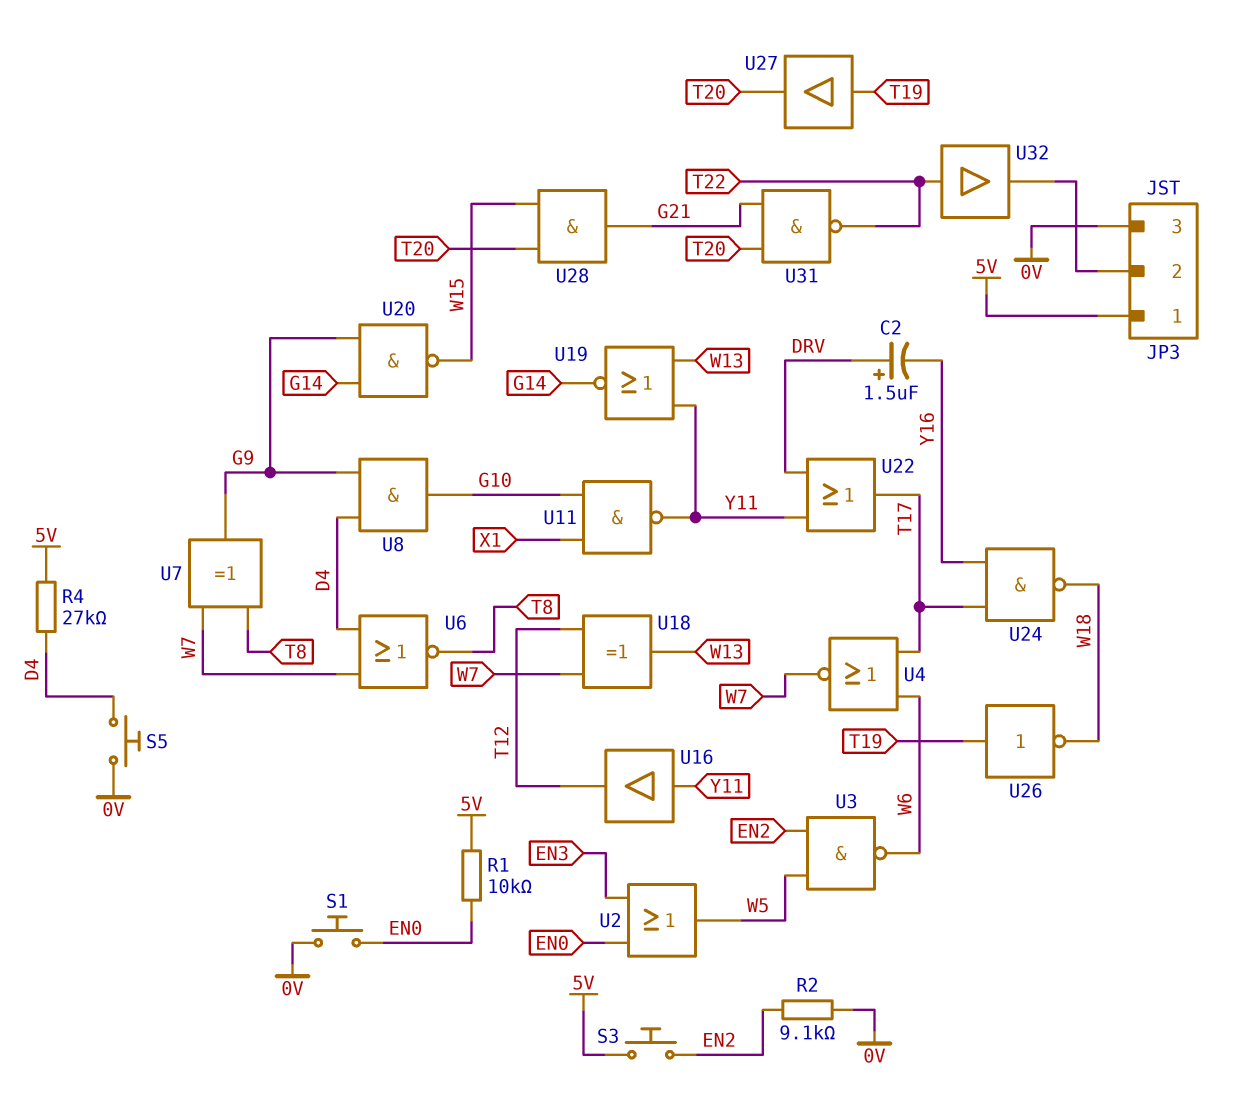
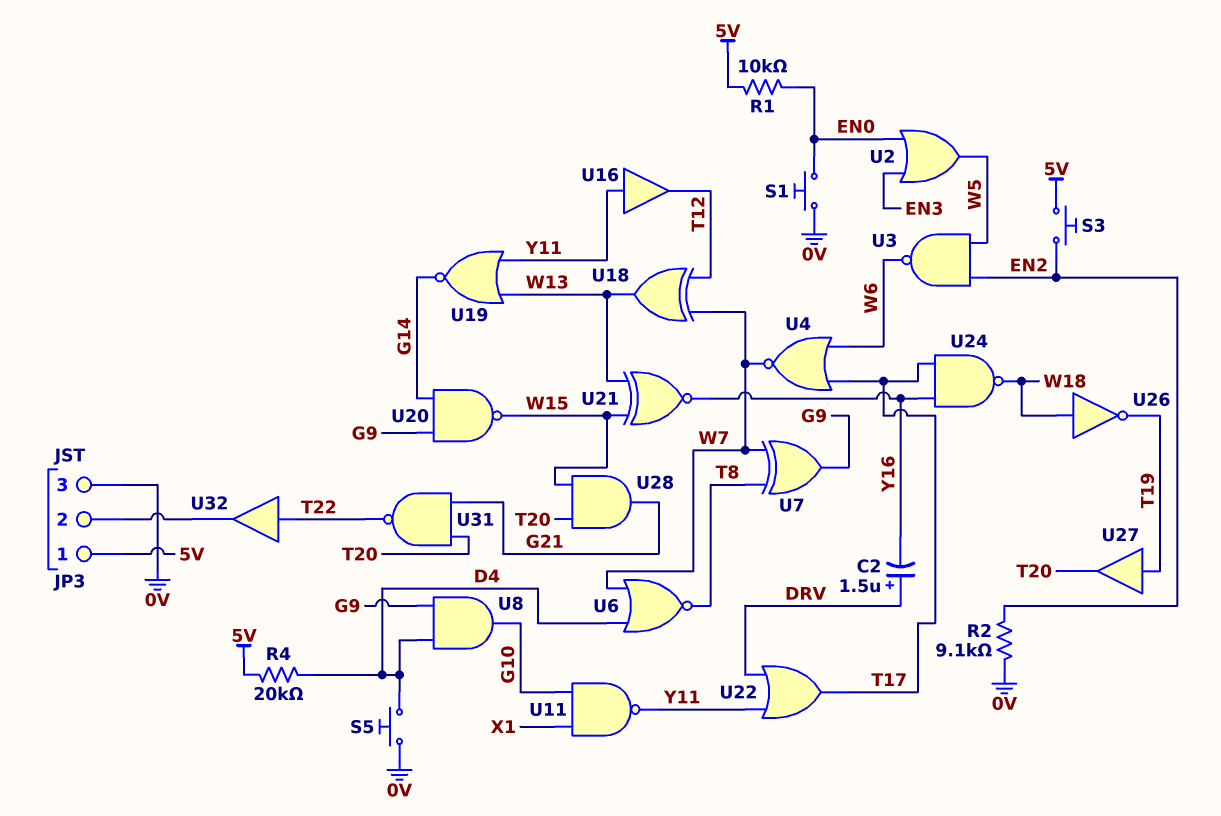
R4: 27k (5V, D4) -> 20k (5V, D4)
U21: none -> XNOR (in W13, in W15, out Y16)
U26: NOT (in T19, out W18) -> NOT (in W18, out T19)

